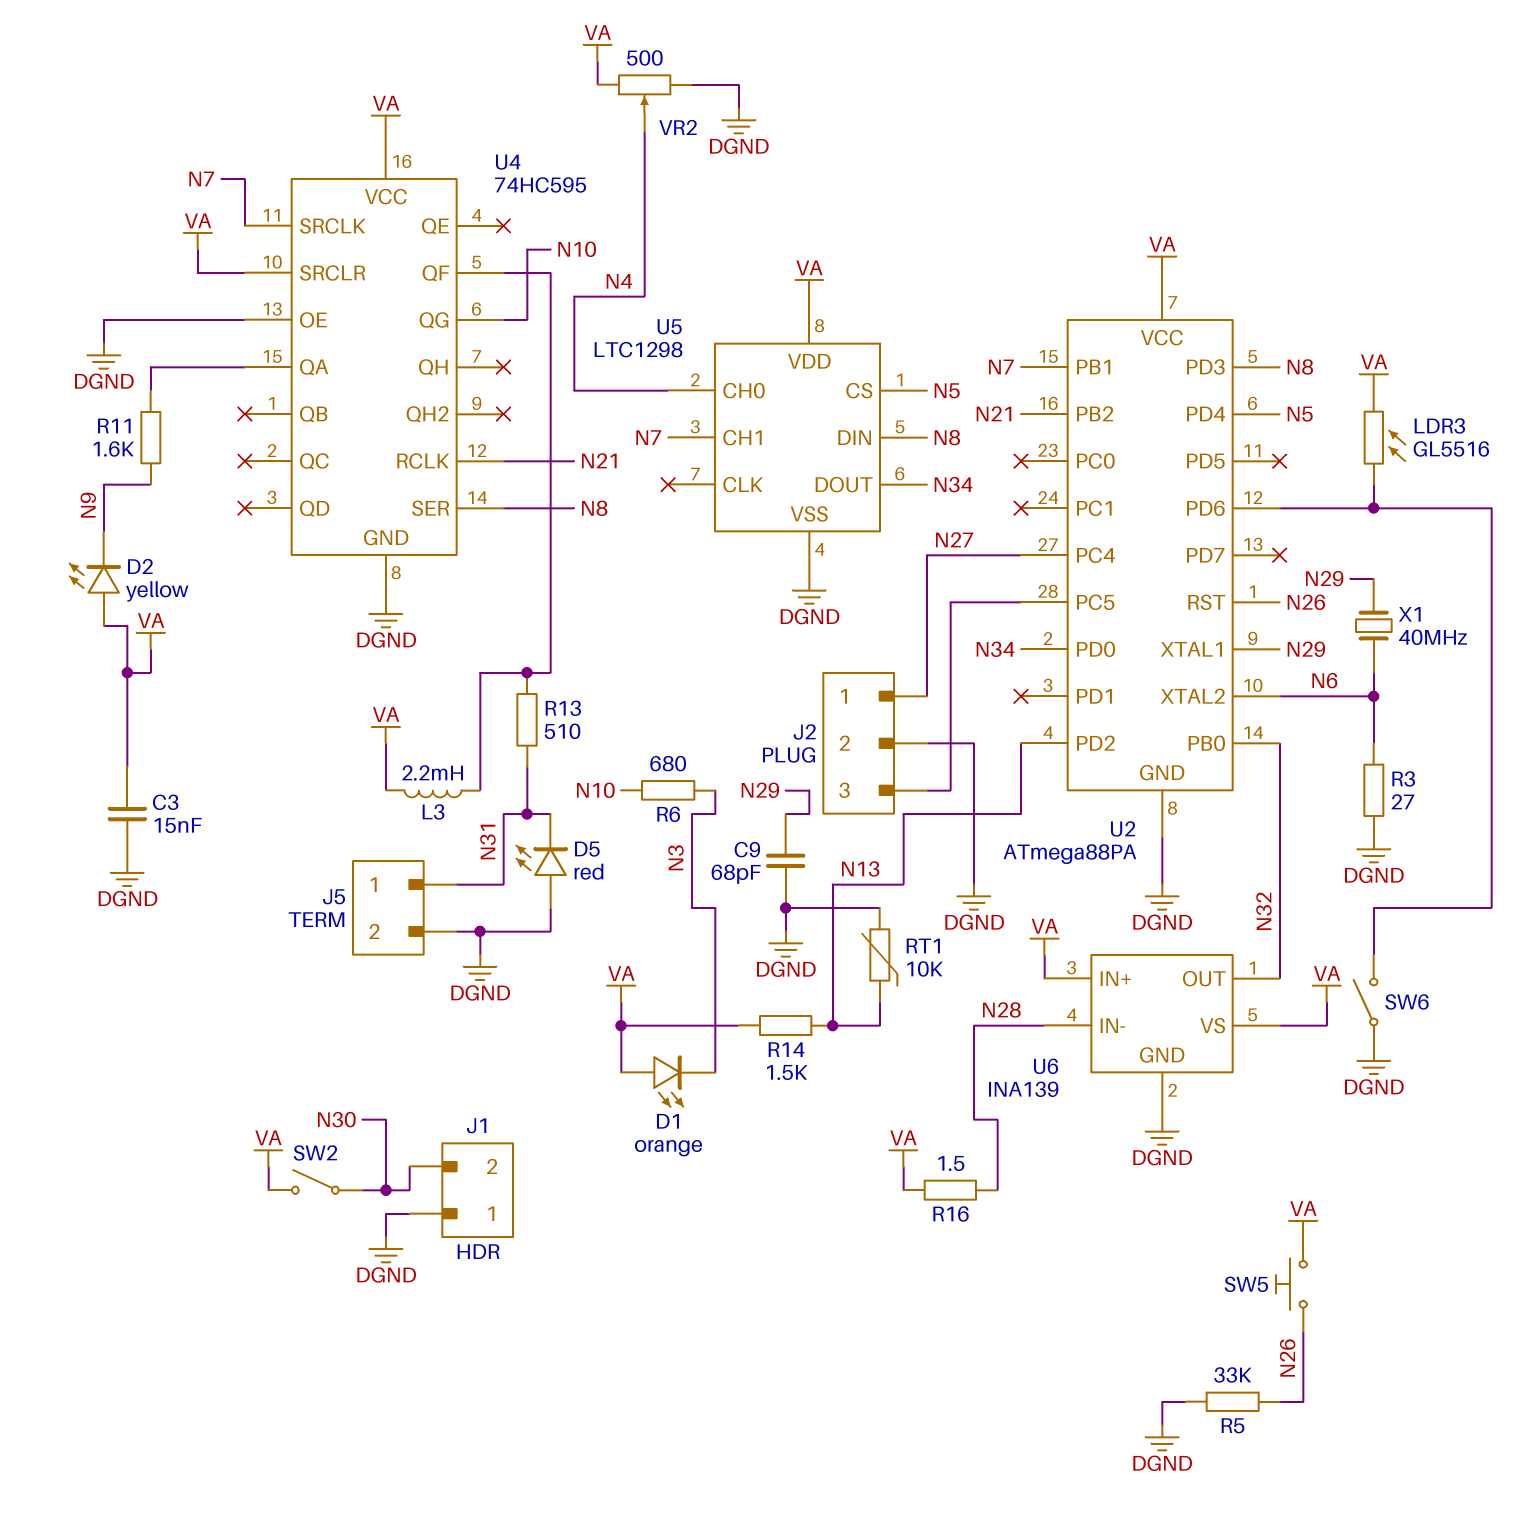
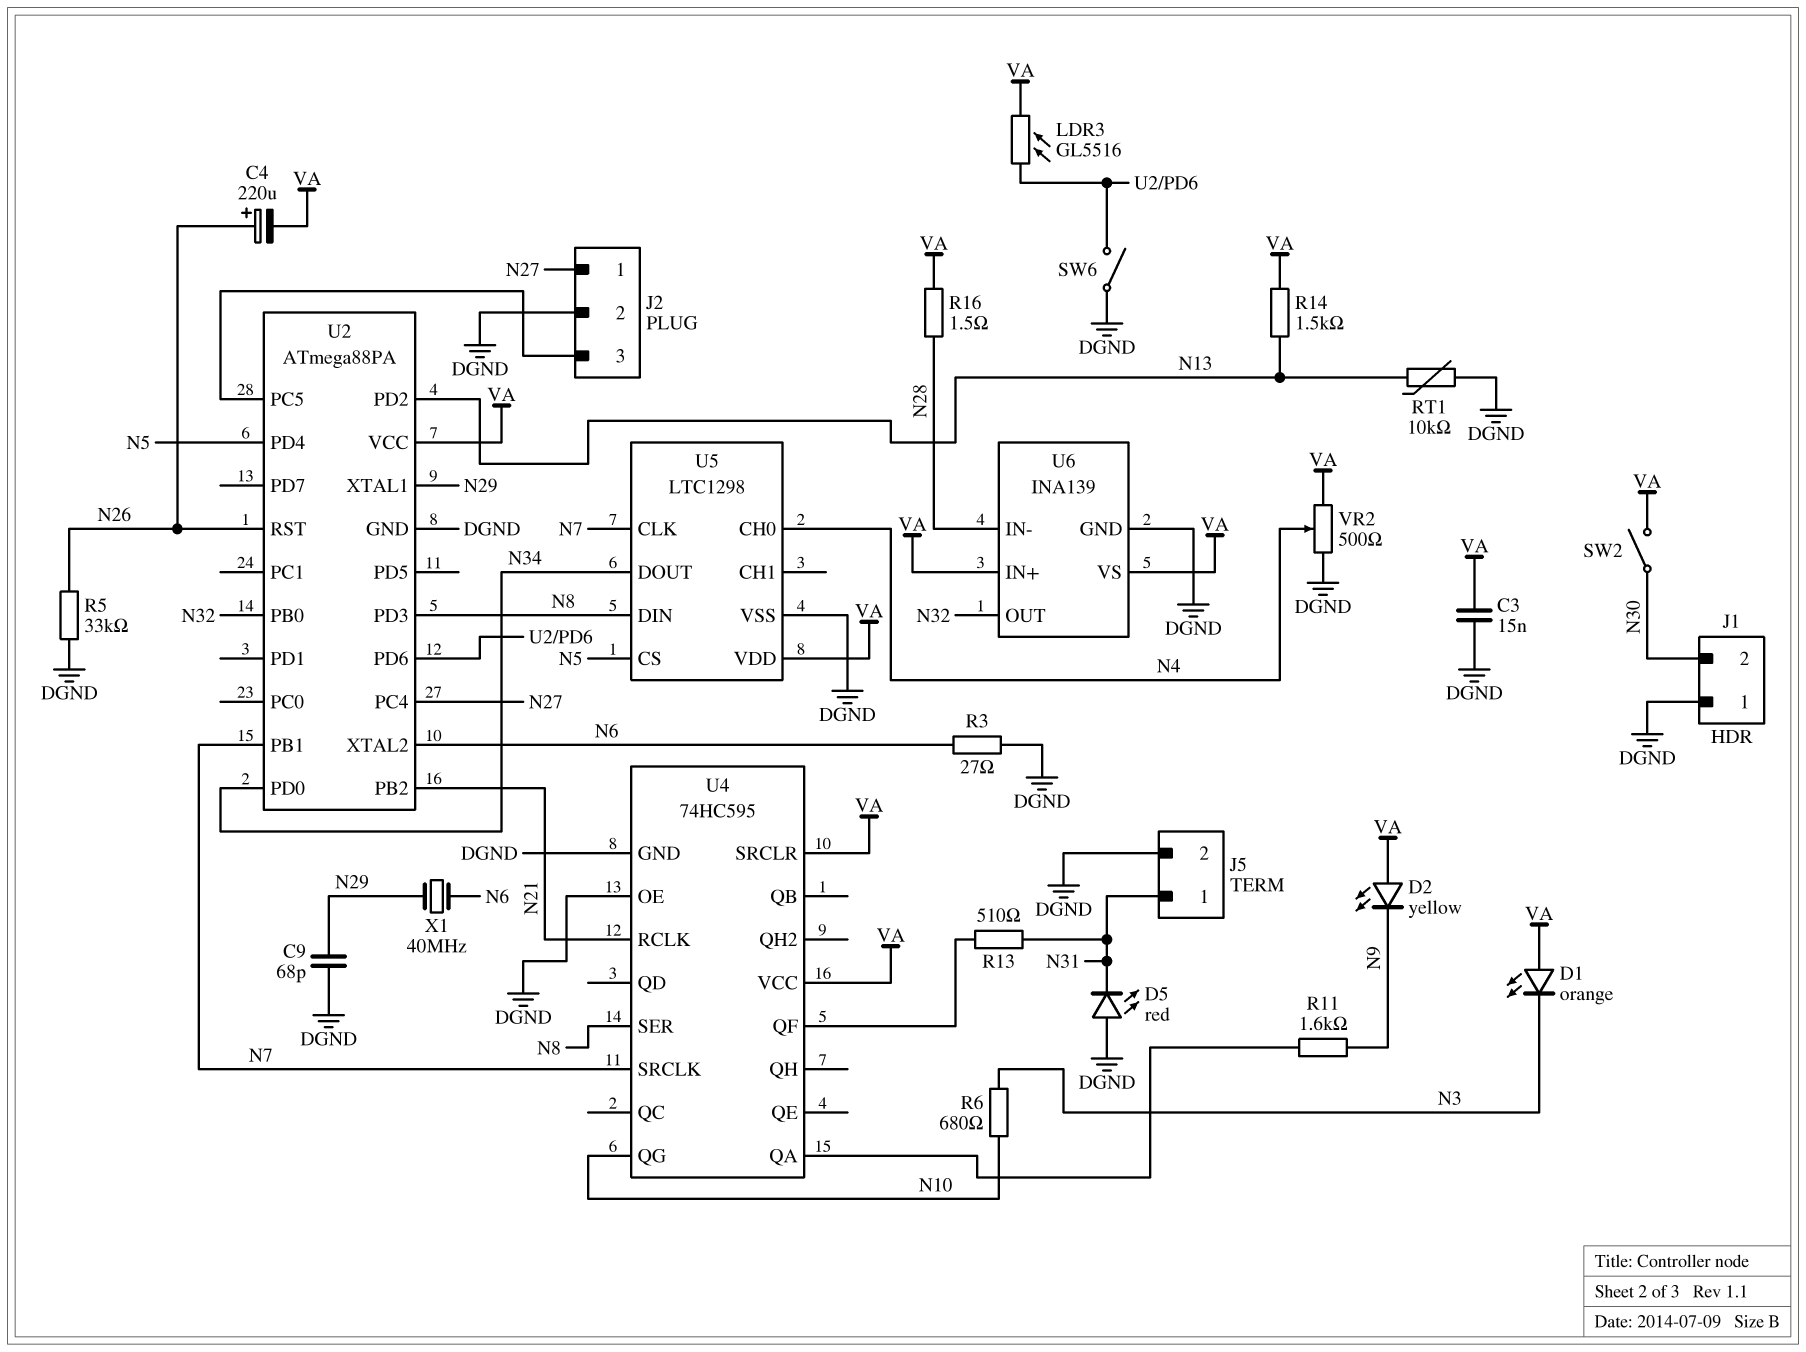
C4: none -> 220uF (plus N26, minus VA)
L3: 2.2mH (U4/QF, VA) -> none
SW5: button (N26, VA) -> none
U5 pin CH1: N7 -> none
U5 pin CLK: none -> N7

